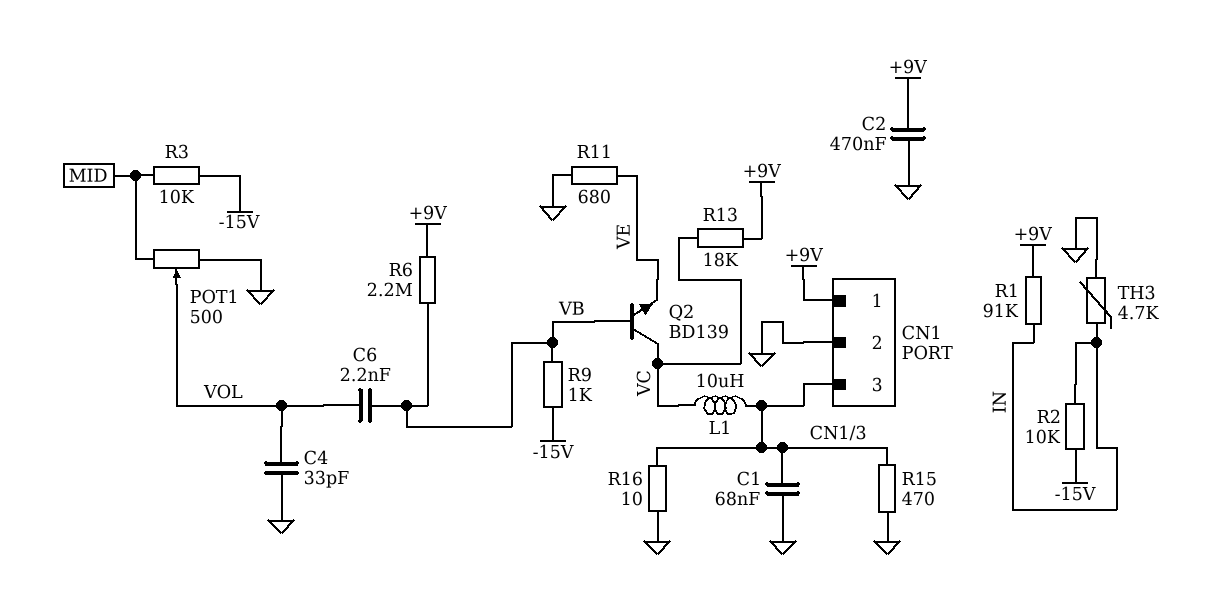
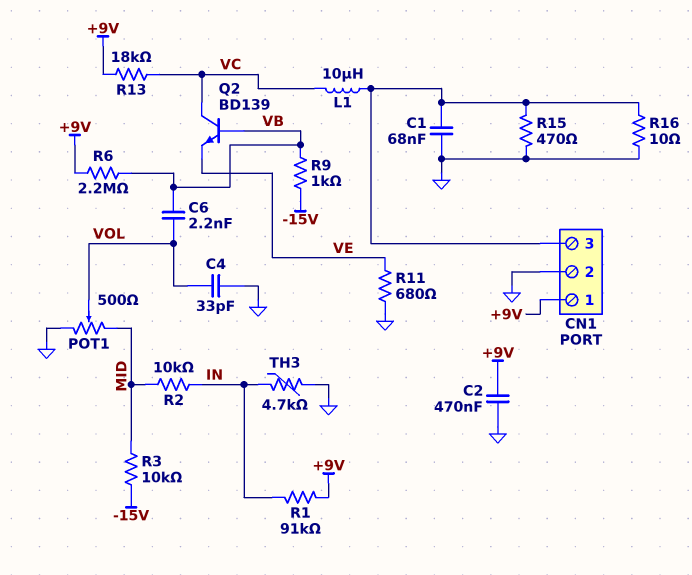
R2: 10k (-15V, IN) -> 10k (IN, MID)

